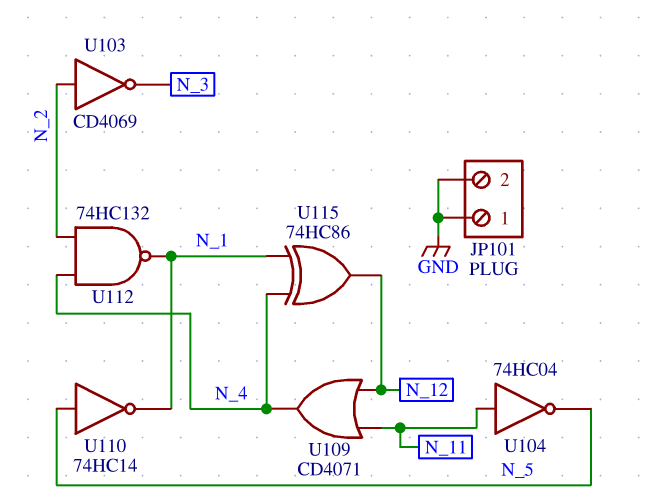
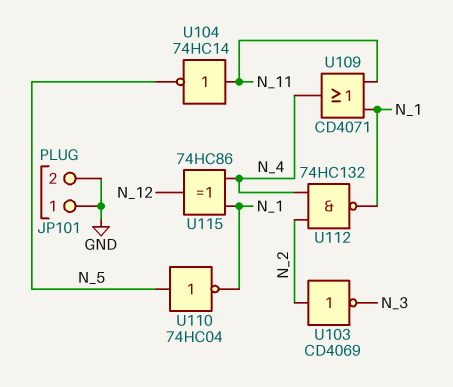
U104: NOT 74HC04 (in N_11, out N_5) -> NOT 74HC14 (in N_11, out N_5)
U109: OR CD4071 (in N_11, in N_12, out N_4) -> OR CD4071 (in N_1, in N_11, out N_4)
U110: NOT 74HC14 (in N_5, out N_1) -> NOT 74HC04 (in N_5, out N_1)

